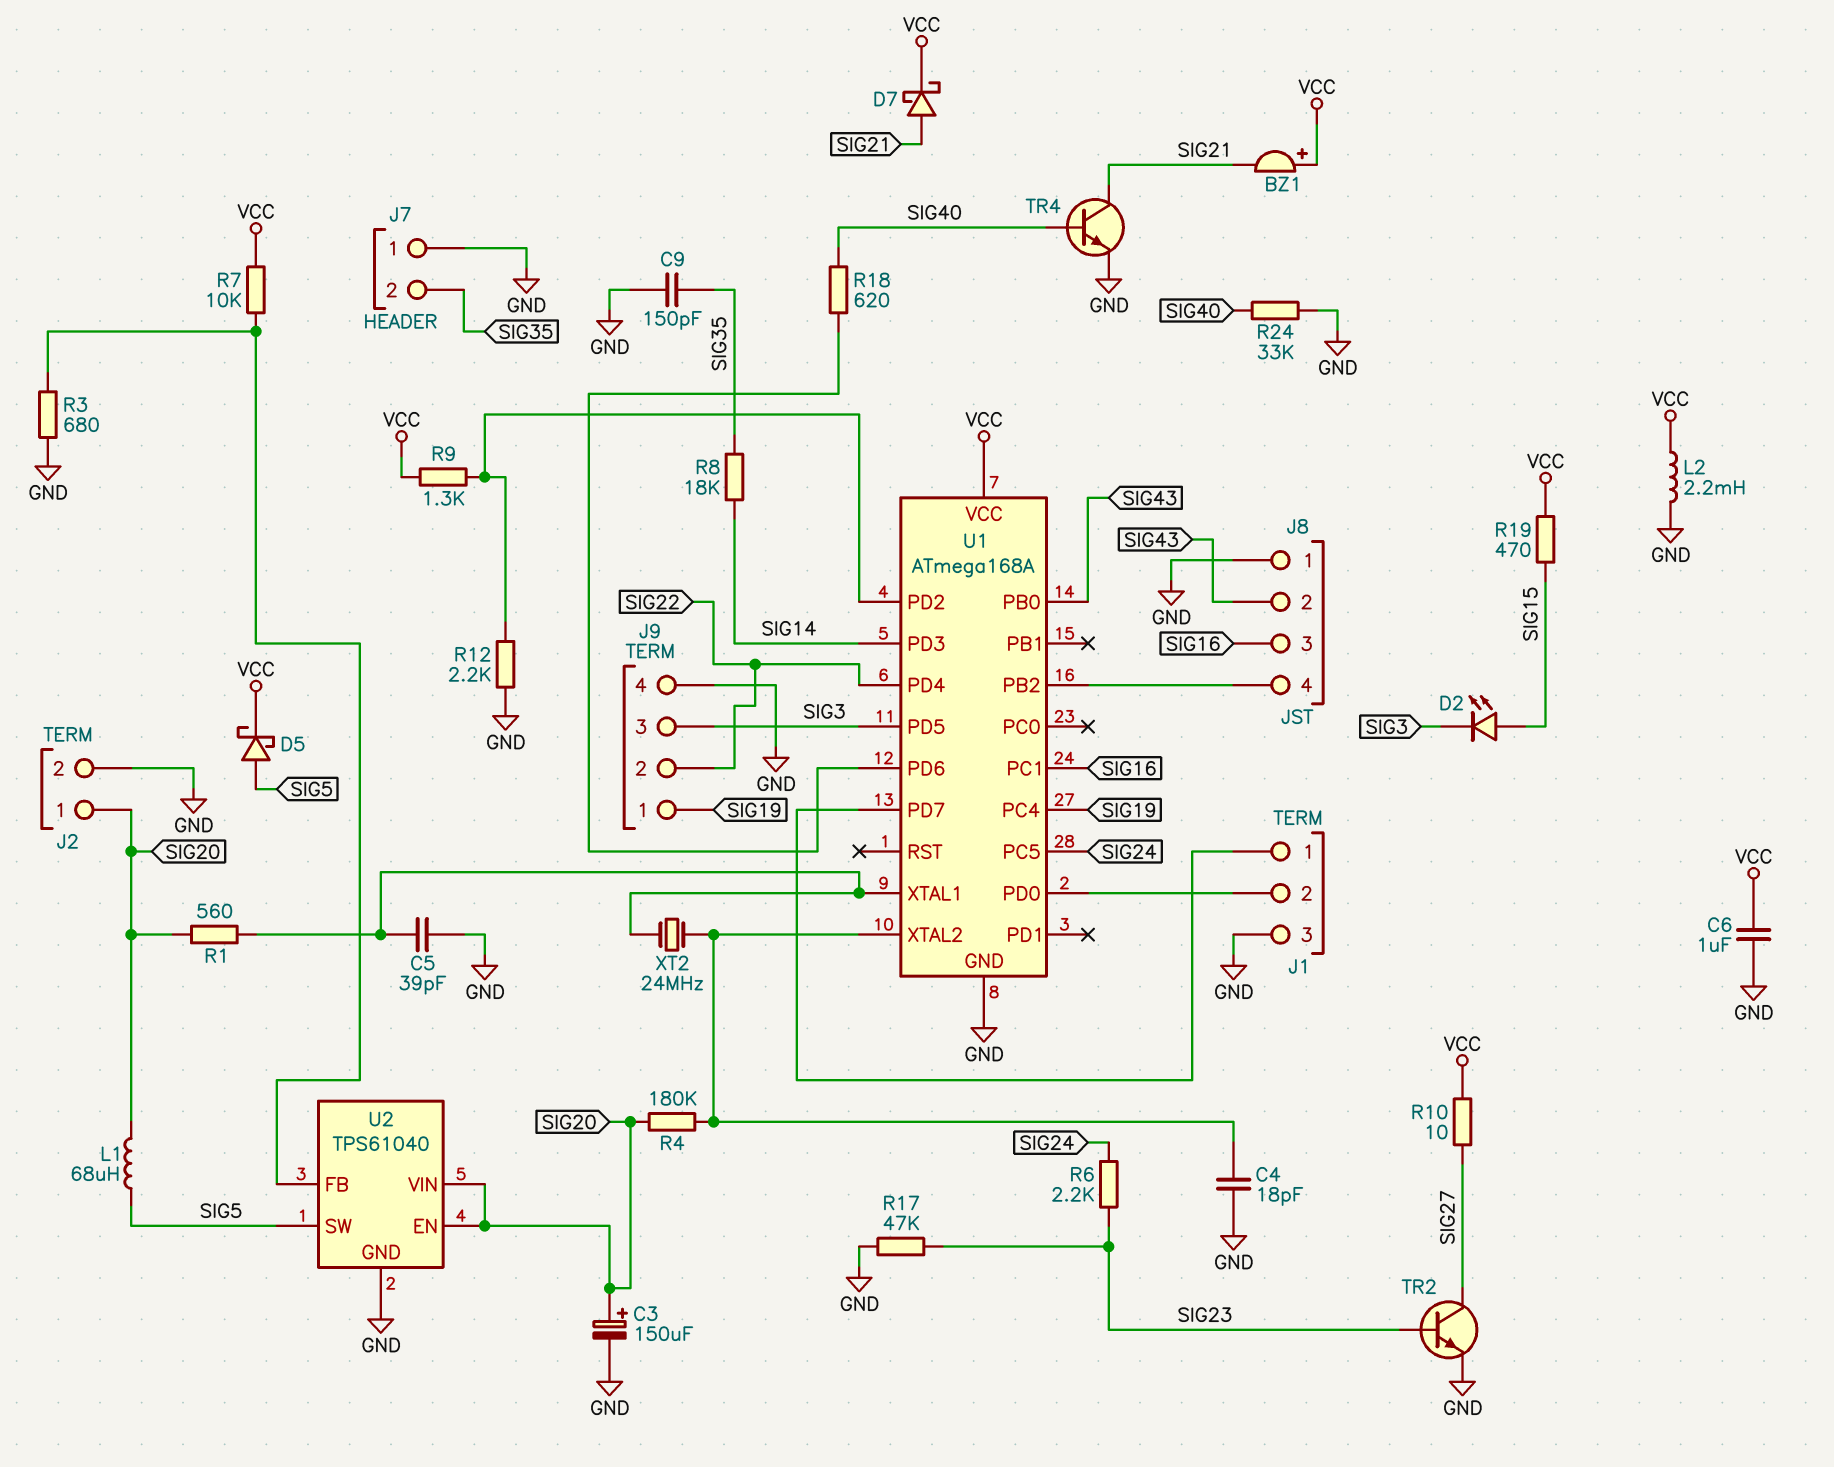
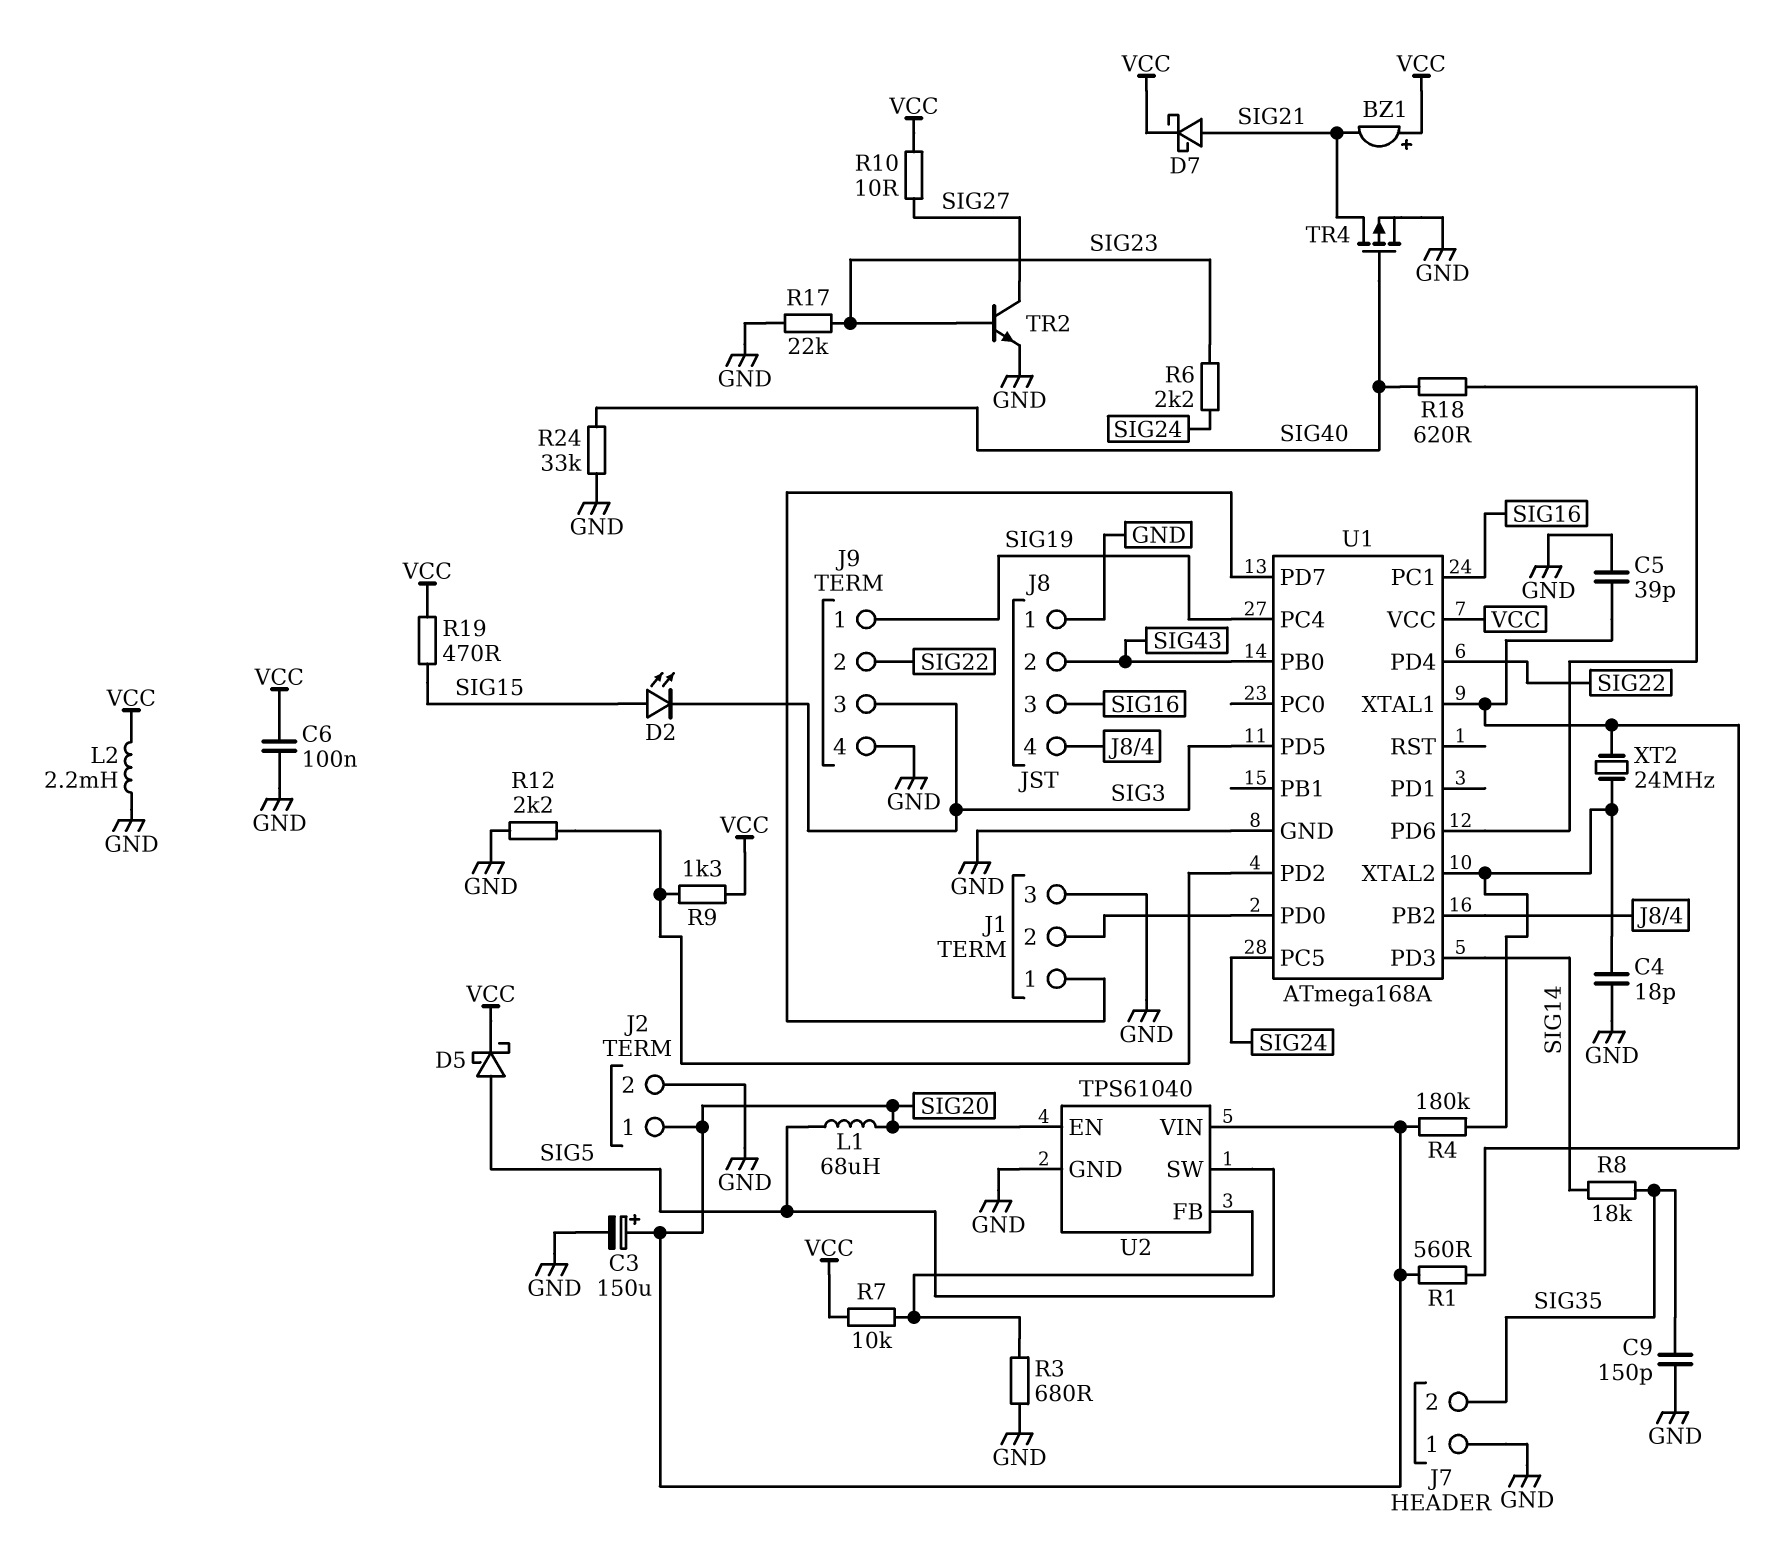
C6: 1uF (GND, VCC) -> 100nF (GND, VCC)
R17: 47k (GND, SIG23) -> 22k (GND, SIG23)
TR4: NPN (B SIG40, C SIG21, E GND) -> PMOS (G SIG40, D SIG21, S GND)

